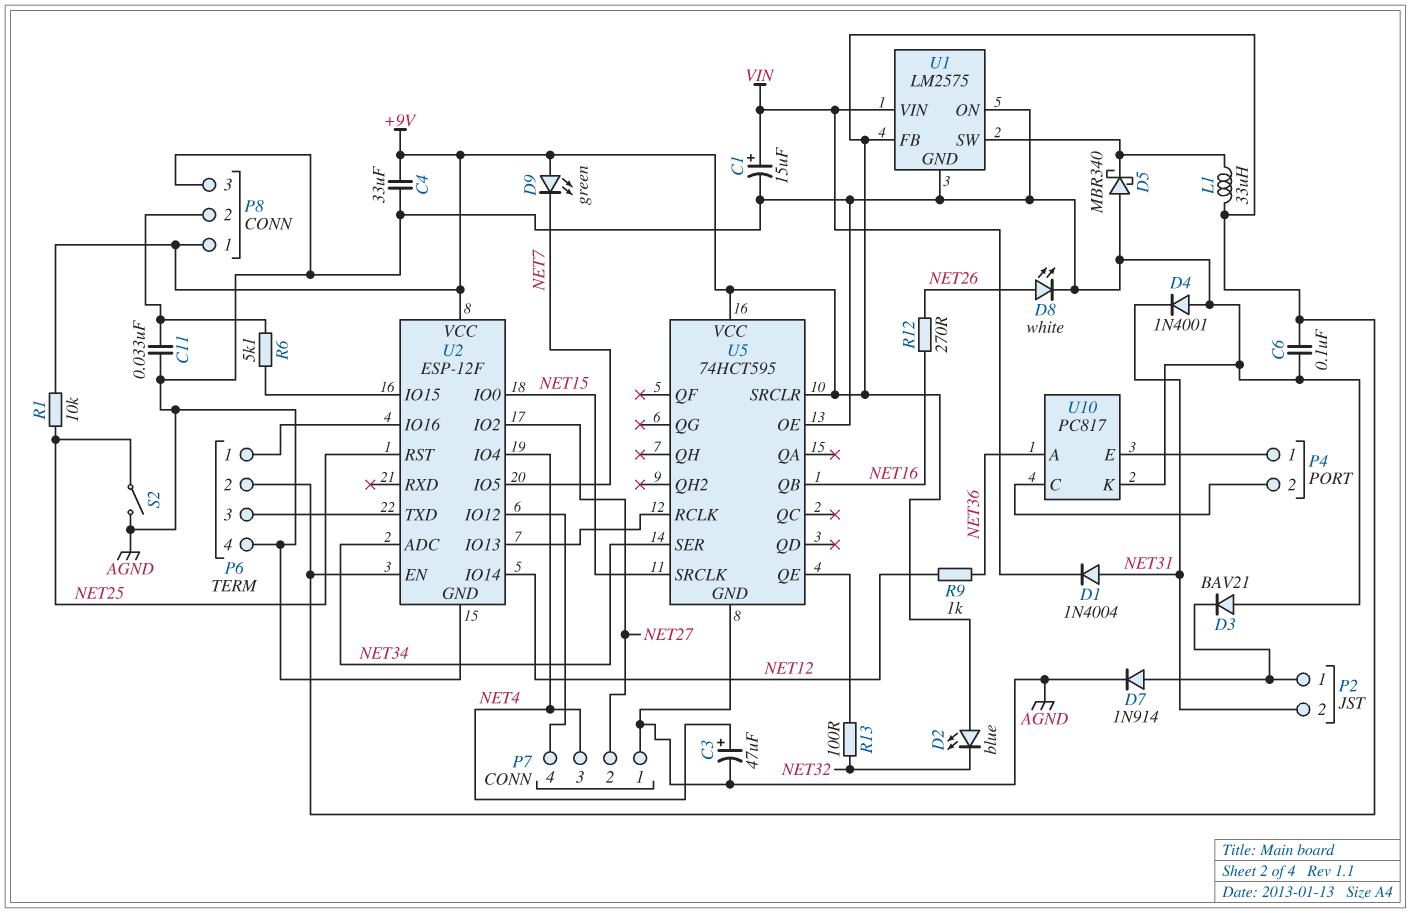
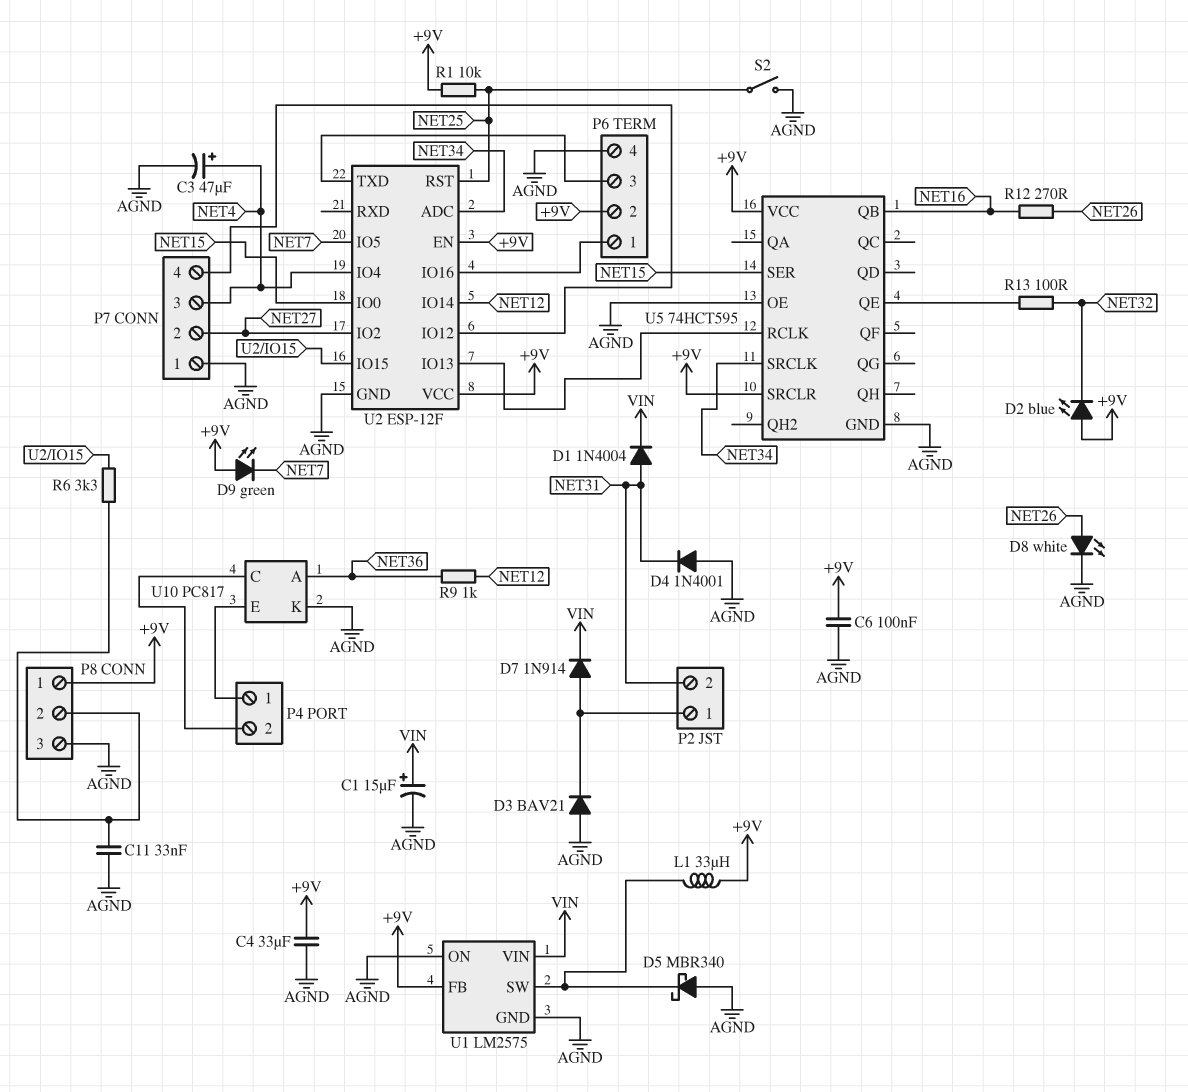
D7: diode 1N914 (A P2/1, K AGND) -> diode 1N914 (A P2/1, K VIN)
R6: 5.1k (P8/2, U2/IO15) -> 3.3k (P8/2, U2/IO15)
U5 pin SER: NET34 -> NET15
U5 pin SRCLK: NET15 -> NET34

